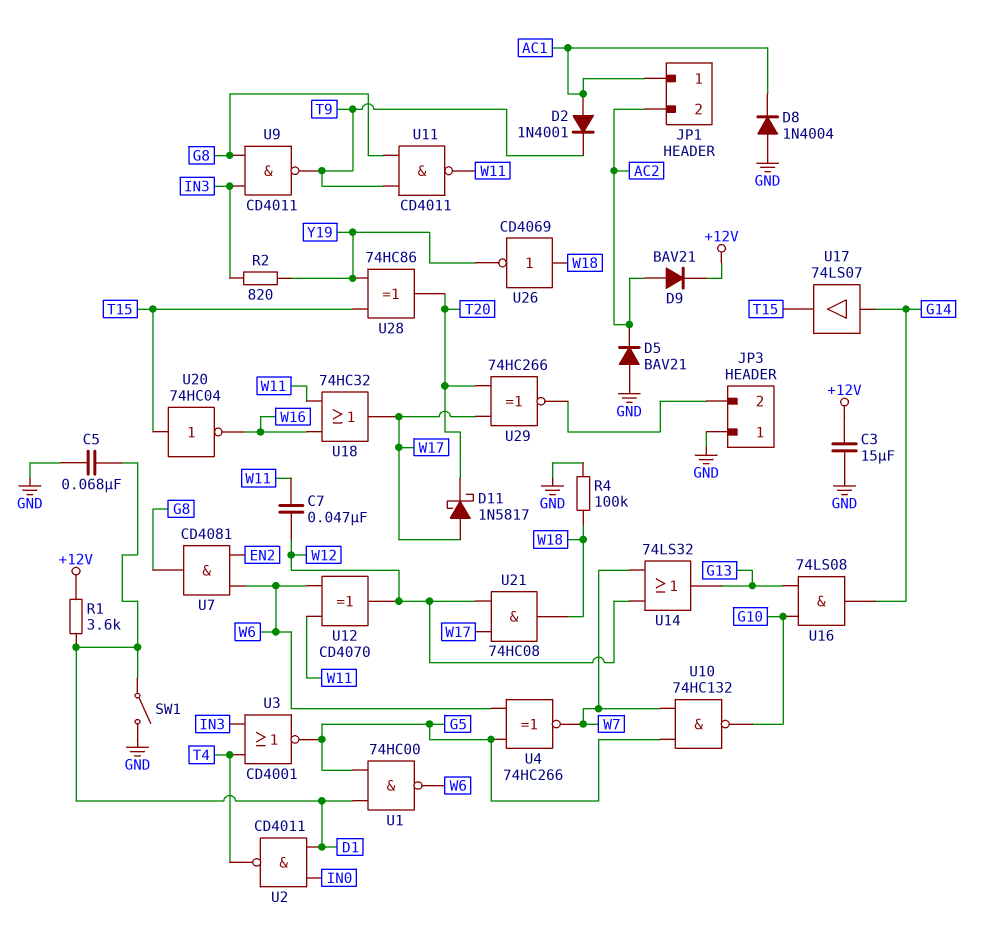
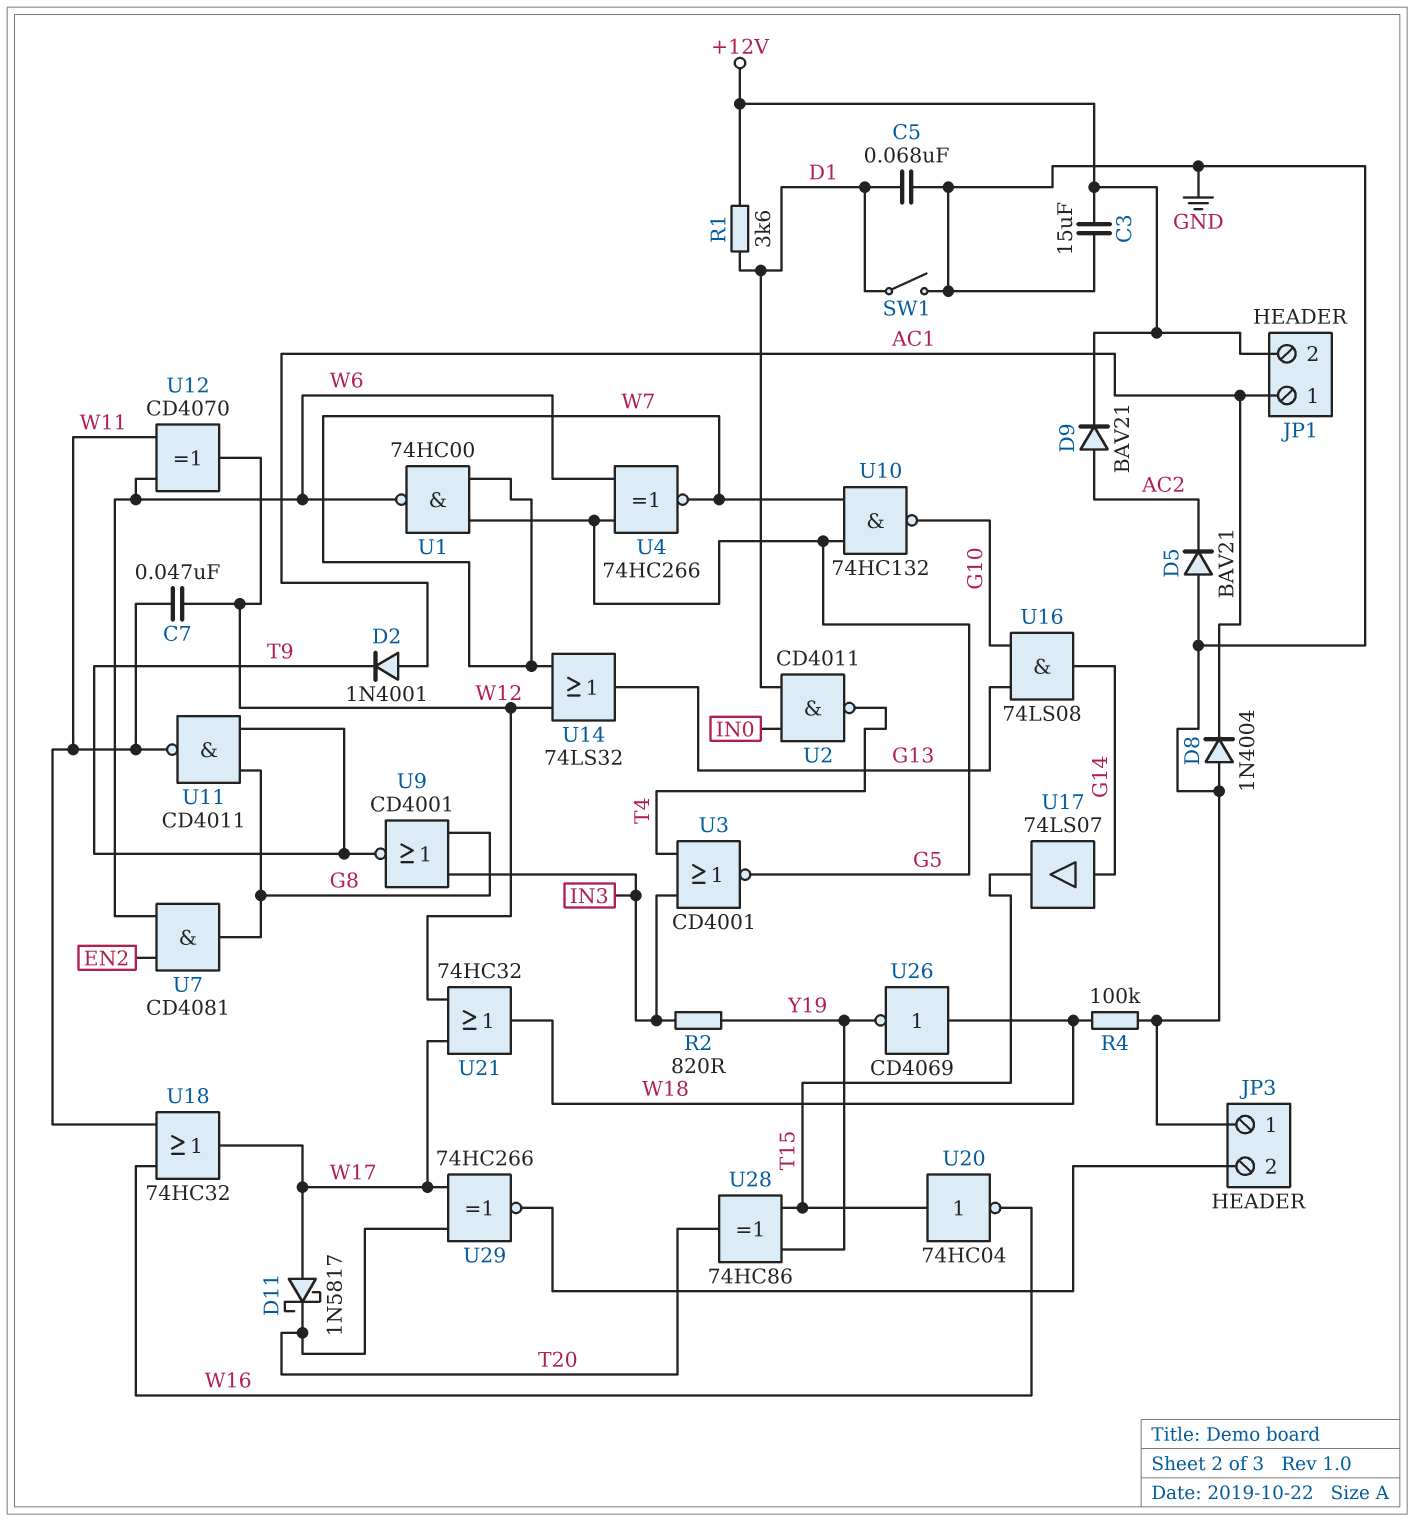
JP1 pin 2: AC2 -> +12V
U1: NAND 74HC00 (in D1, in G5, out W6) -> NAND 74HC00 (in G5, in W7, out W6)
U9: NAND CD4011 (in G8, in IN3, out T9) -> NOR CD4001 (in G8, in IN3, out T9)
U21: AND 74HC08 (in W12, in W17, out W18) -> OR 74HC32 (in W12, in W17, out W18)

